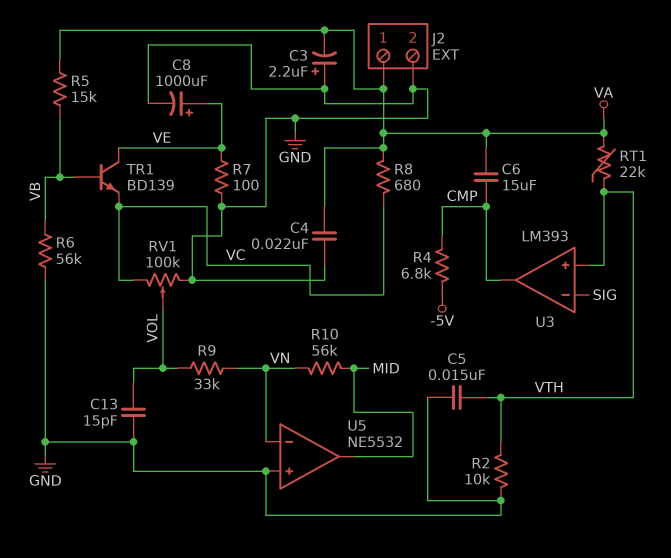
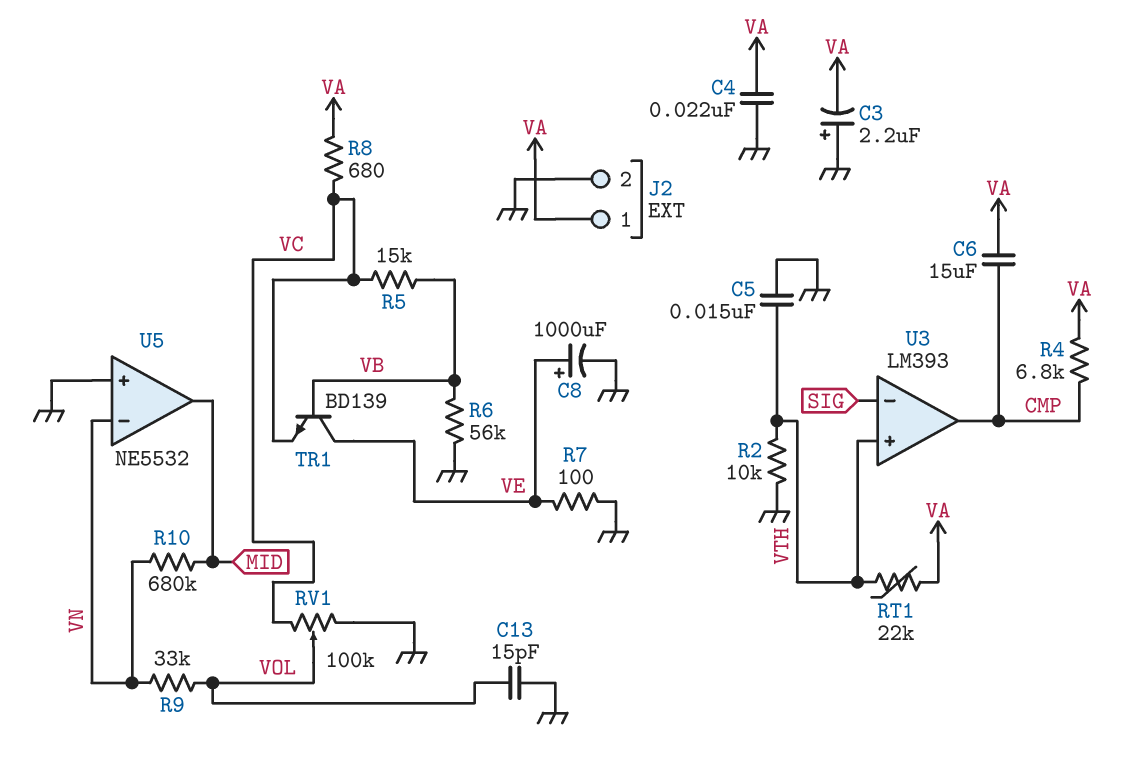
R4: 6.8k (-5V, CMP) -> 6.8k (CMP, VA)
R5: 15k (VA, VB) -> 15k (VB, VC)
R10: 56k (MID, VN) -> 680k (MID, VN)

